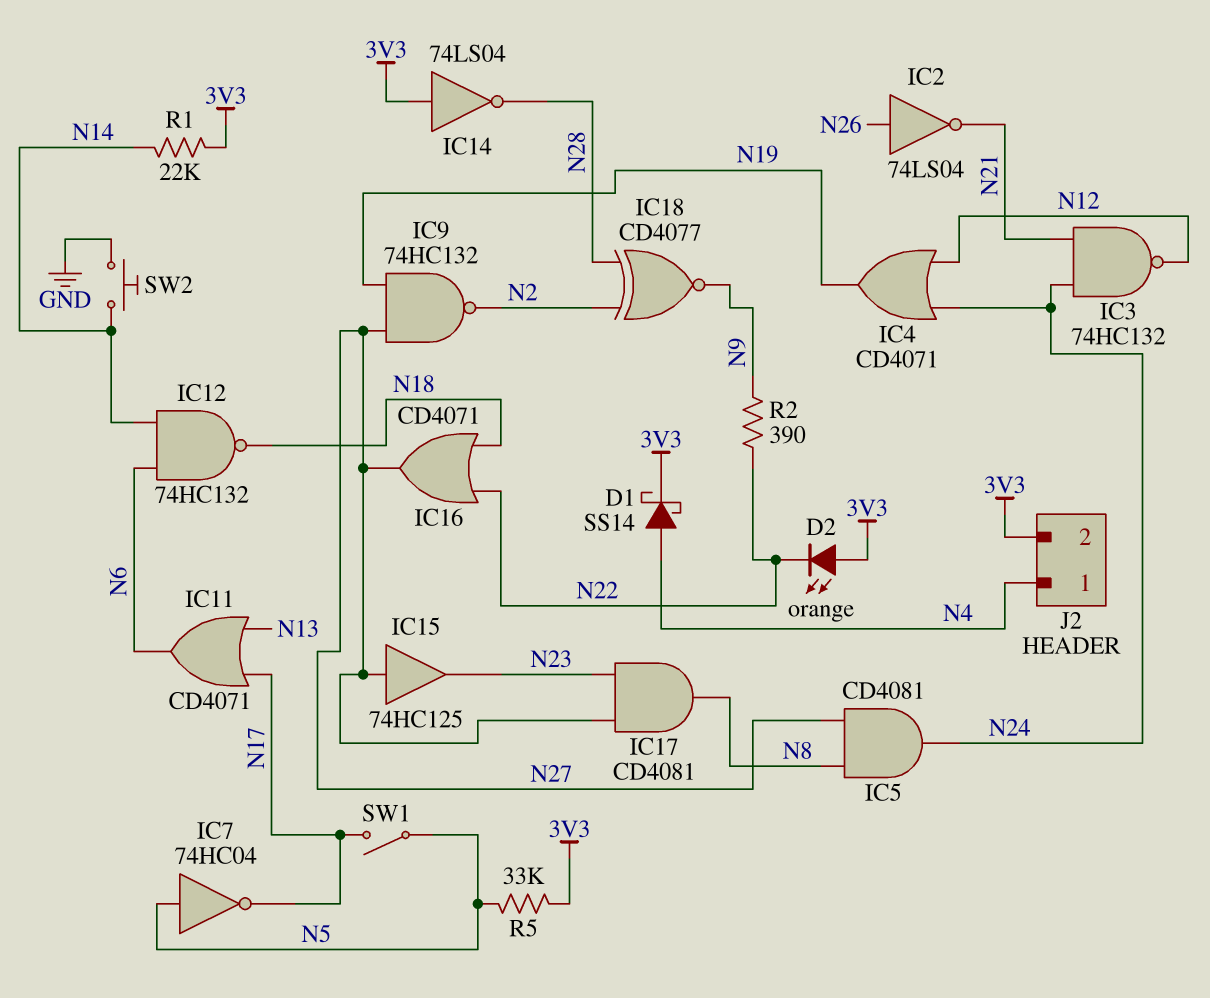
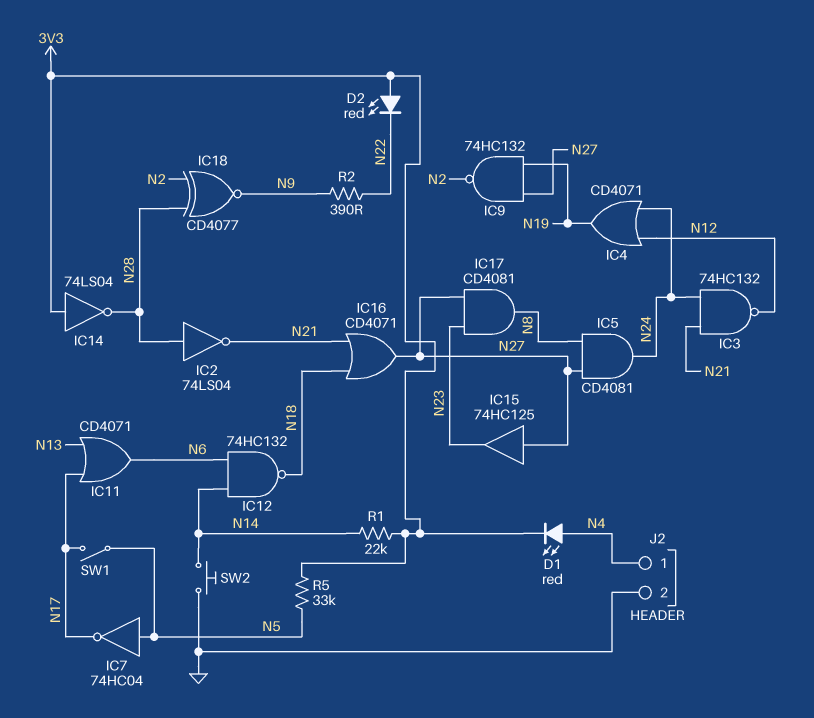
D1: schottky SS14 (A N4, K 3V3) -> LED red (A N4, K 3V3)
D2: LED orange (A 3V3, K N22) -> LED red (A 3V3, K N22)
IC2: NOT 74LS04 (in N26, out N21) -> NOT 74LS04 (in N28, out N21)
IC16: OR CD4071 (in N18, in N22, out N27) -> OR CD4071 (in N18, in N21, out N27)
J2 pin 2: 3V3 -> GND

